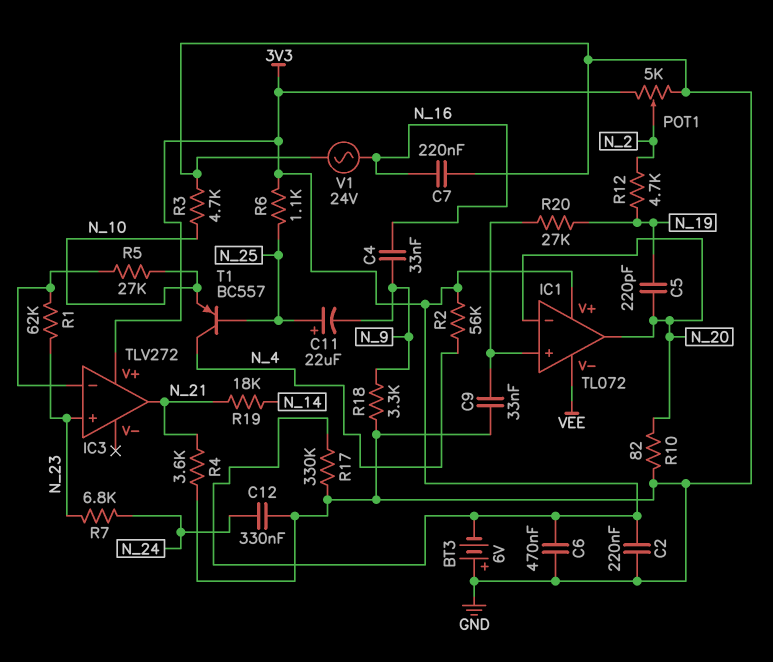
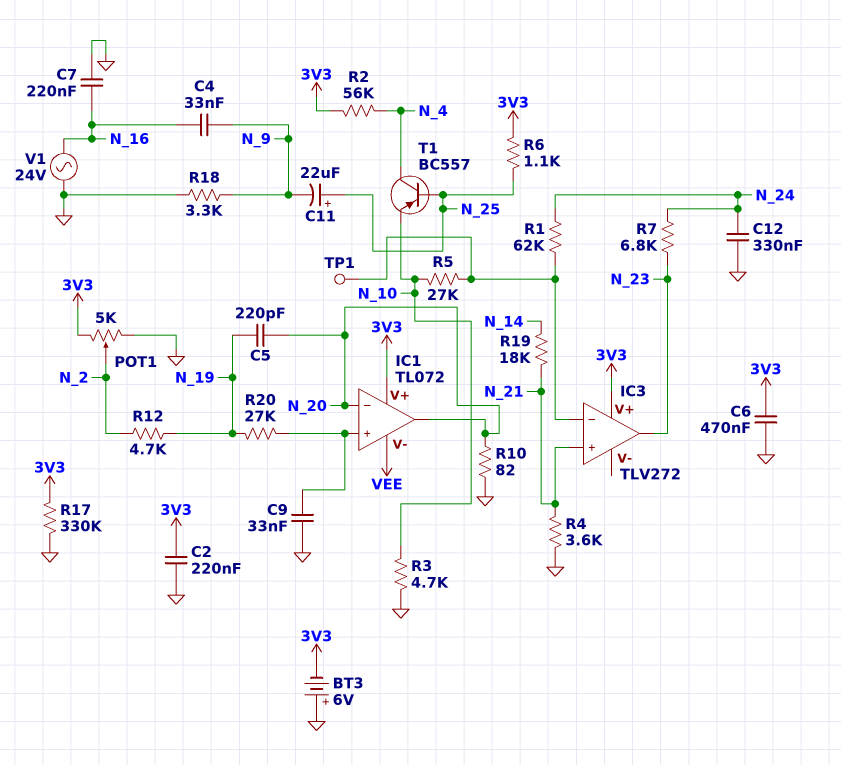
IC3 pin in+: N_23 -> N_21
IC3 pin out: N_21 -> N_23
R1: 62k (IC3/in-, N_23) -> 62k (IC3/in-, N_24)
TP1: none -> test point (IC3/in-)

